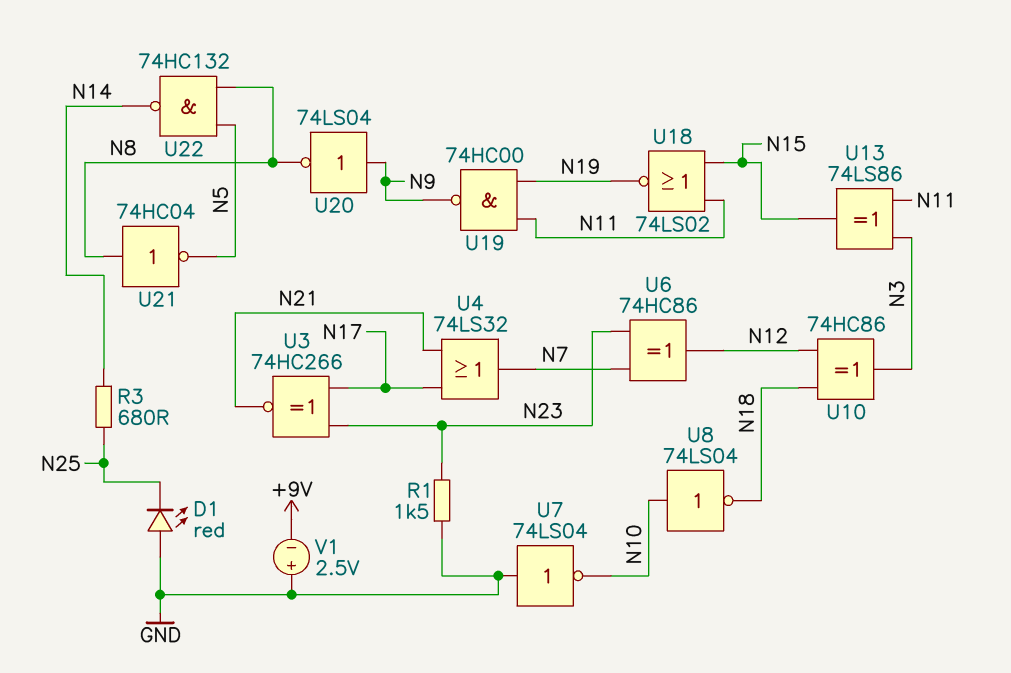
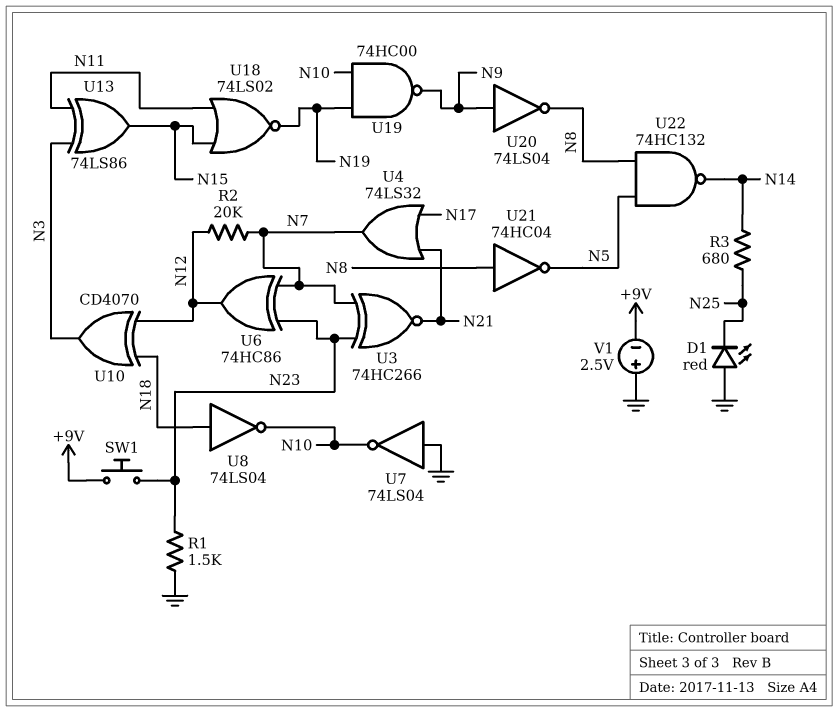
R2: none -> 20k (N7, N12)
SW1: none -> button (+9V, N23)
U3: XNOR 74HC266 (in N17, in N23, out N21) -> XNOR 74HC266 (in N7, in N23, out N21)
U8: NOT 74LS04 (in N10, out N18) -> NOT 74LS04 (in N18, out N10)
U10: XOR 74HC86 (in N12, in N18, out N3) -> XOR CD4070 (in N12, in N18, out N3)
U19: NAND 74HC00 (in N11, in N19, out N9) -> NAND 74HC00 (in N10, in N19, out N9)

